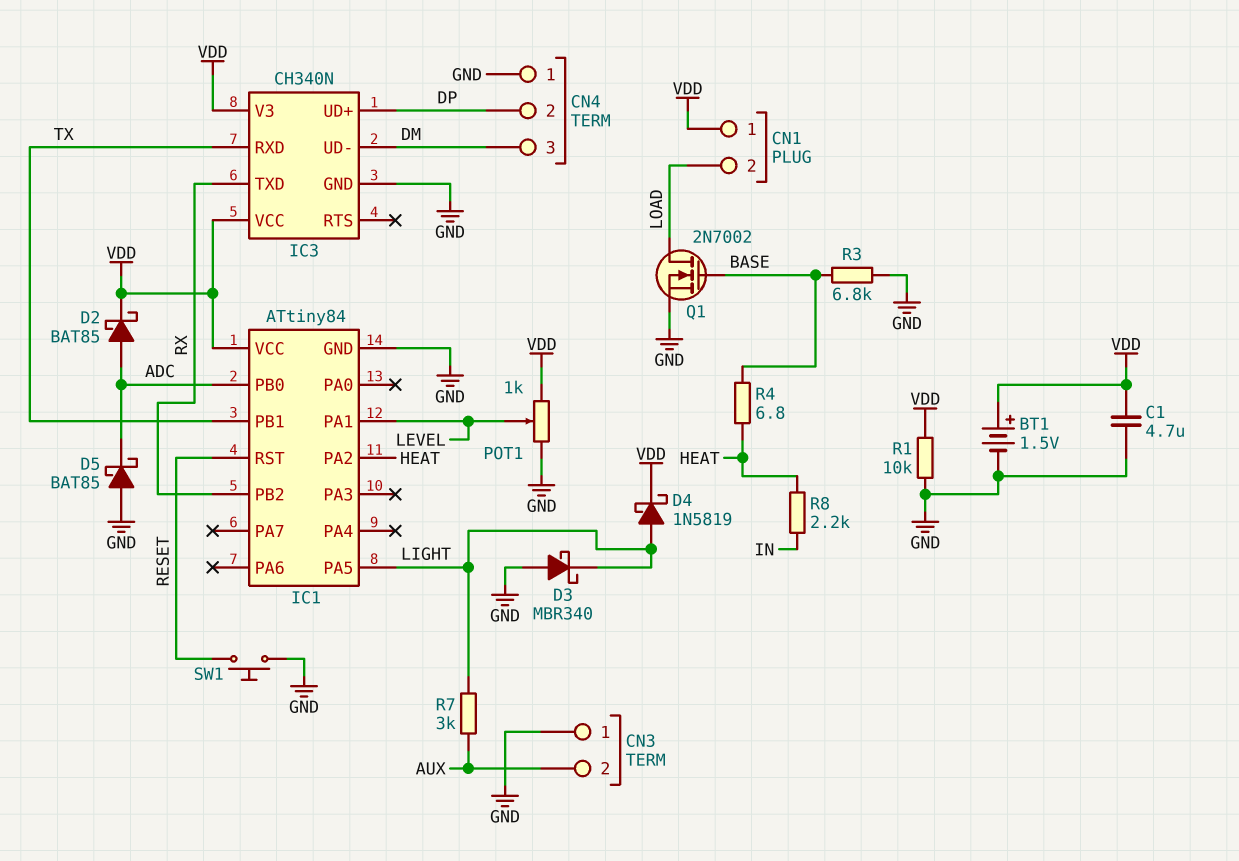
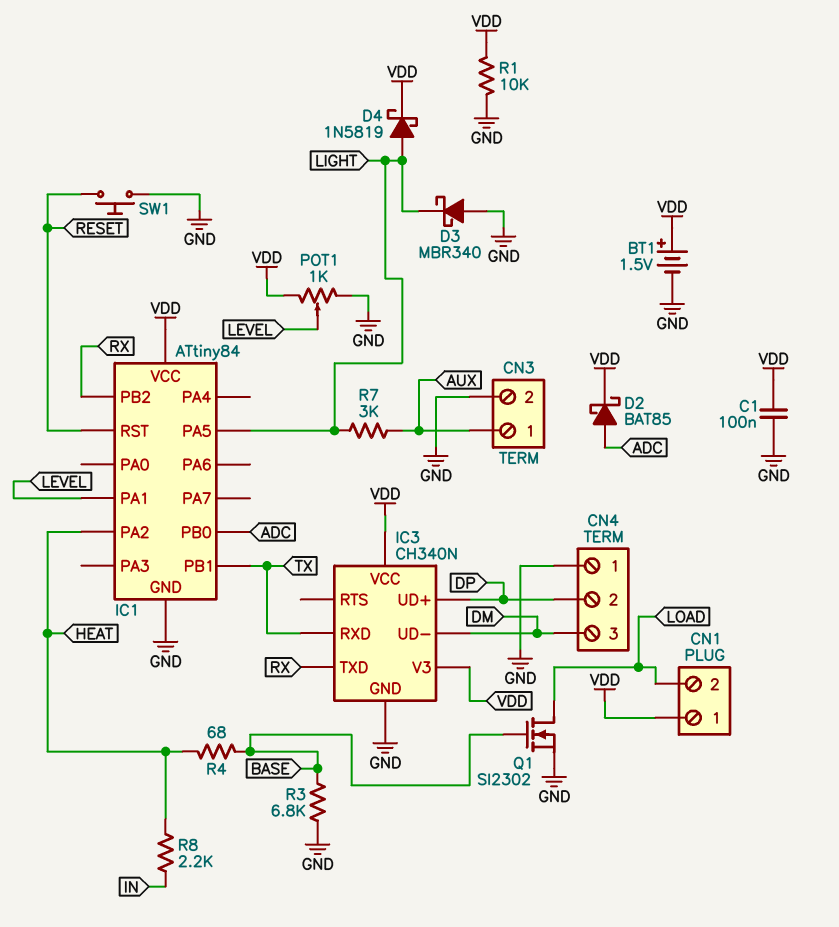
C1: 4.7uF (GND, VDD) -> 100nF (GND, VDD)
CN3 pin 1: GND -> AUX
CN3 pin 2: AUX -> GND
D5: schottky BAT85 (A GND, K ADC) -> none
Q1: NMOS 2N7002 (G BASE, D LOAD, S GND) -> NMOS SI2302 (G BASE, D LOAD, S GND)
R4: 6.8 (BASE, HEAT) -> 68 (BASE, HEAT)

